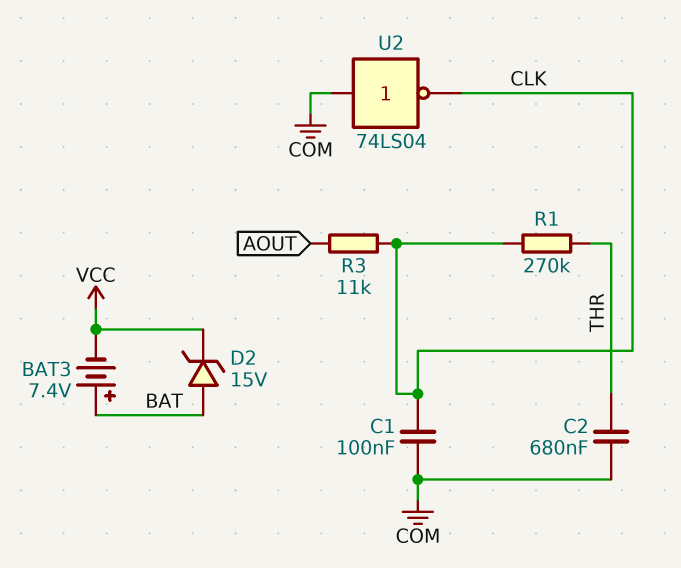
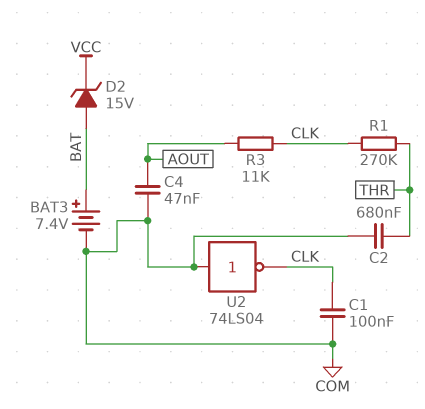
BAT3: 7.4V (plus BAT, minus VCC) -> 7.4V (plus BAT, minus COM)
C4: none -> 47nF (AOUT, COM)

